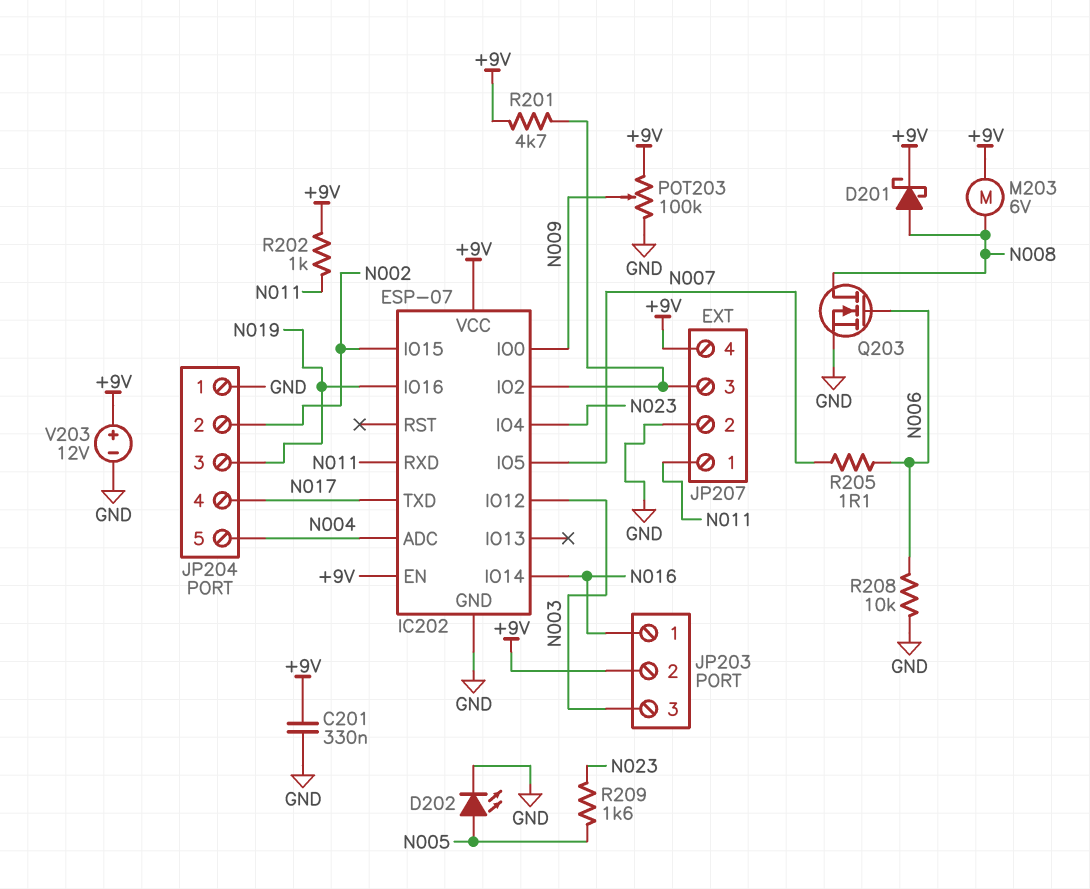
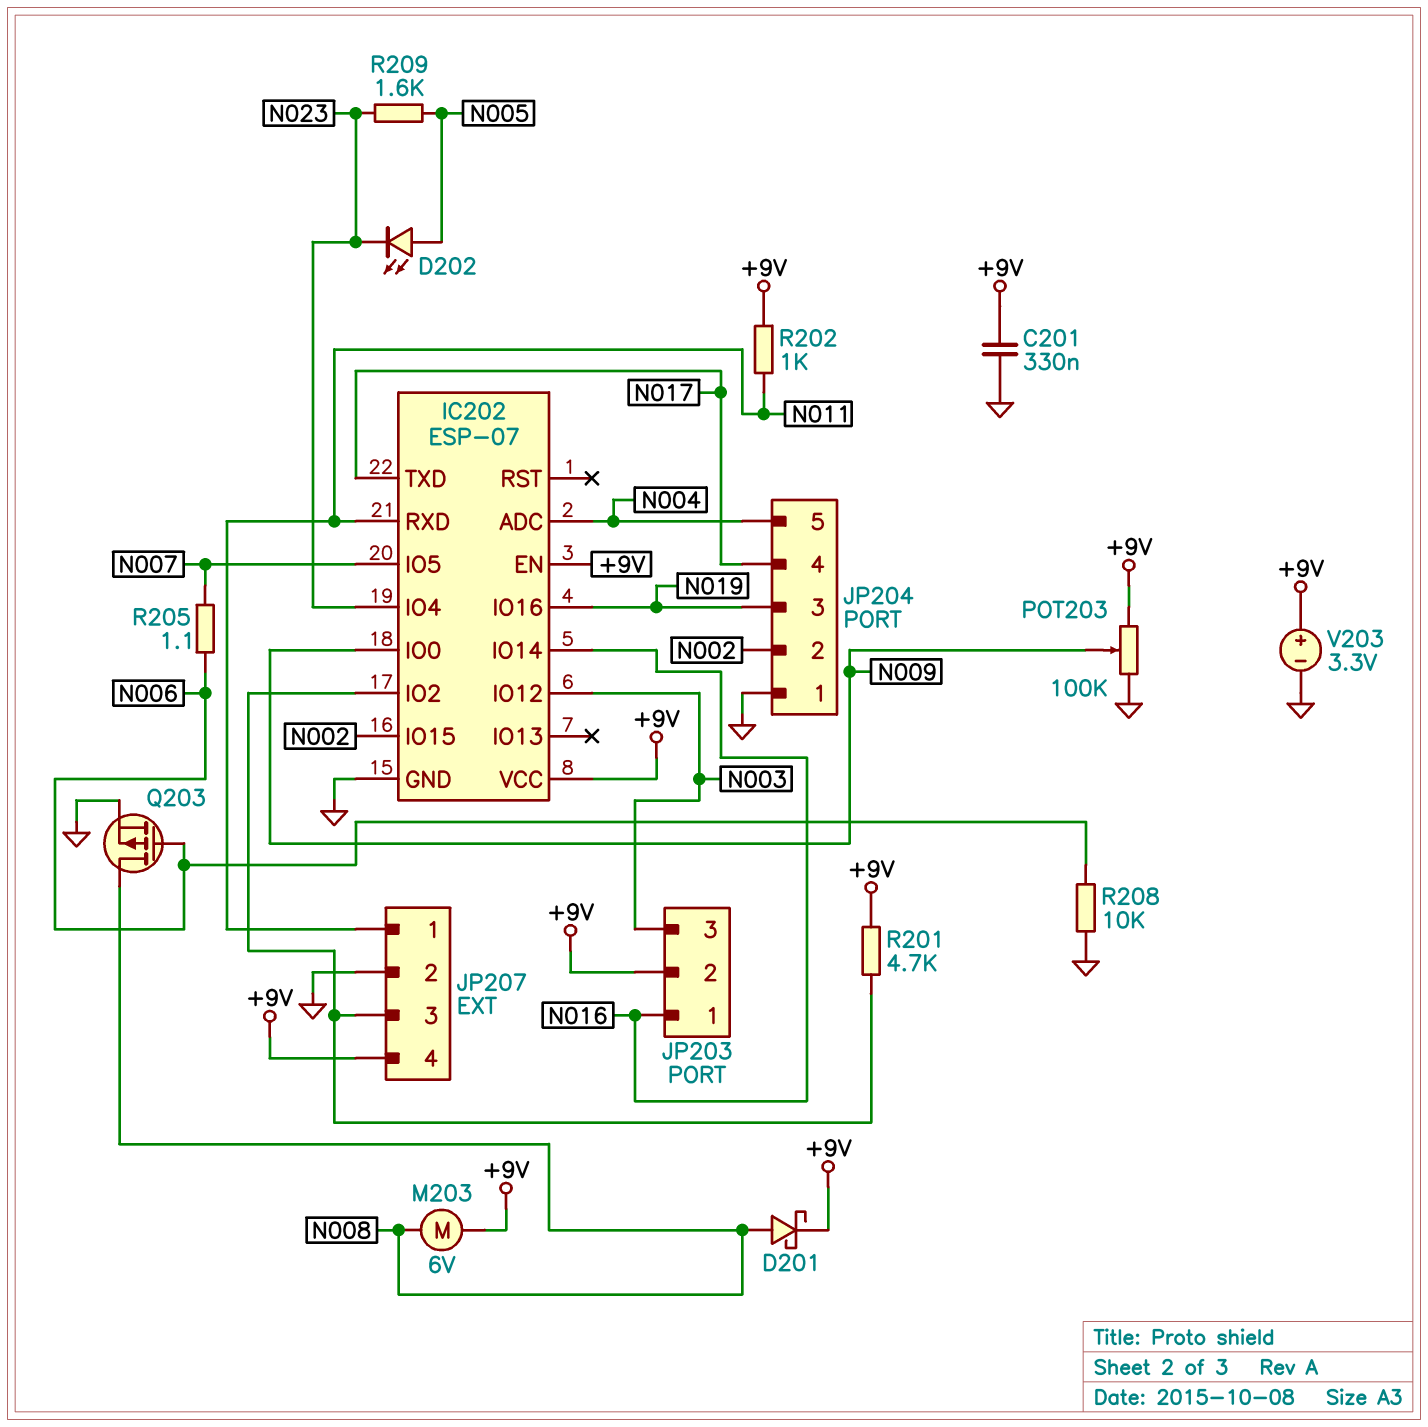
D202: LED (A N005, K GND) -> LED (A N005, K N023)
Q203: NMOS (G N006, D N008, S GND) -> PMOS (G N006, D N008, S GND)
V203: 12V (plus +9V, minus GND) -> 3.3V (plus +9V, minus GND)

